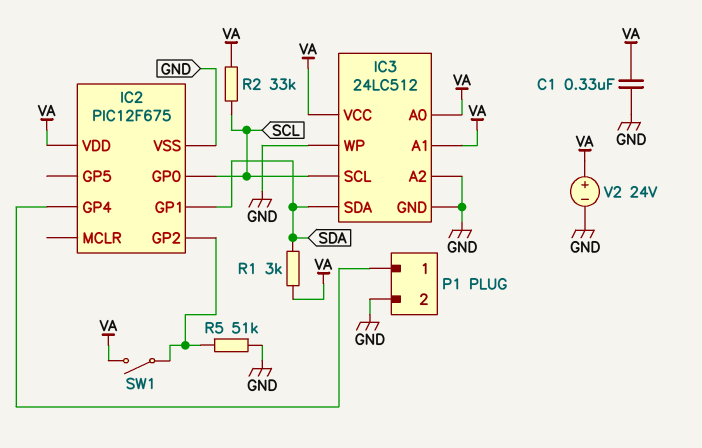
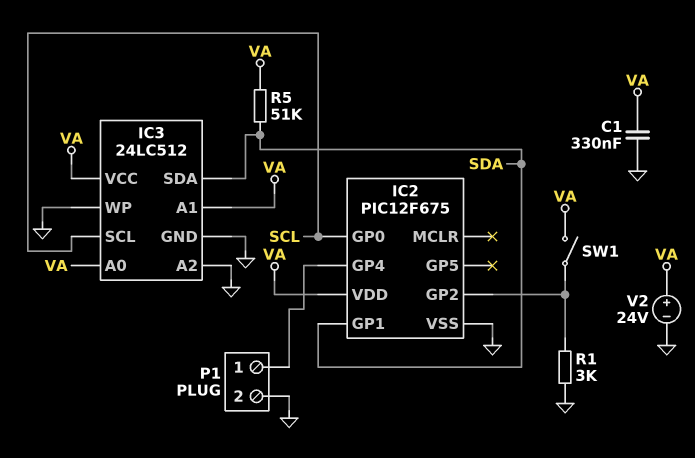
R1: 3k (SDA, VA) -> 3k (GND, IC2/GP2)
R2: 33k (SCL, VA) -> none
R5: 51k (GND, IC2/GP2) -> 51k (SDA, VA)

